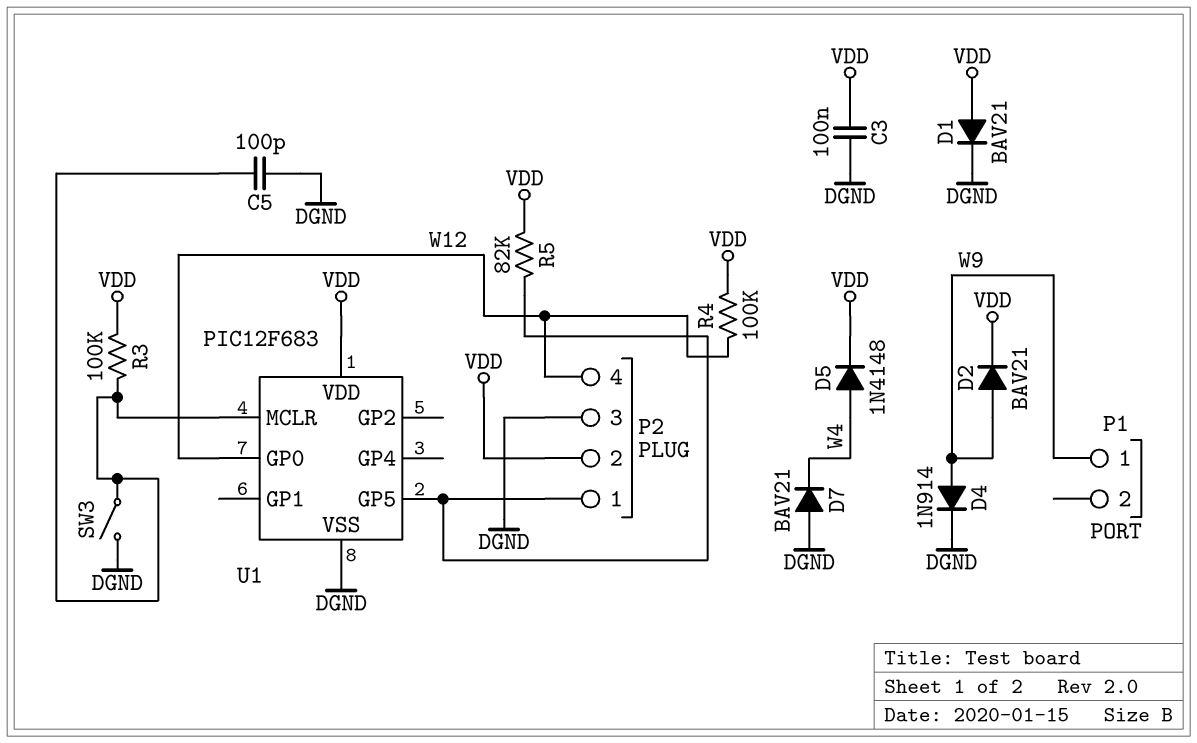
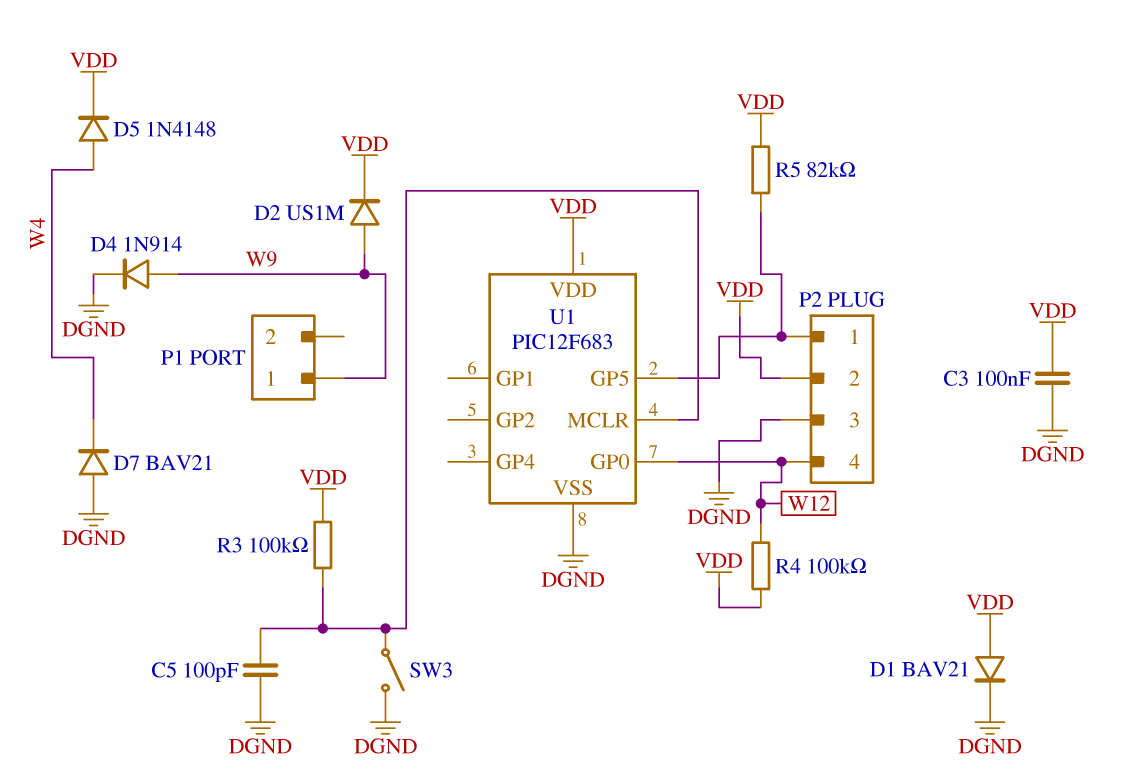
D2: diode BAV21 (A W9, K VDD) -> diode US1M (A W9, K VDD)

